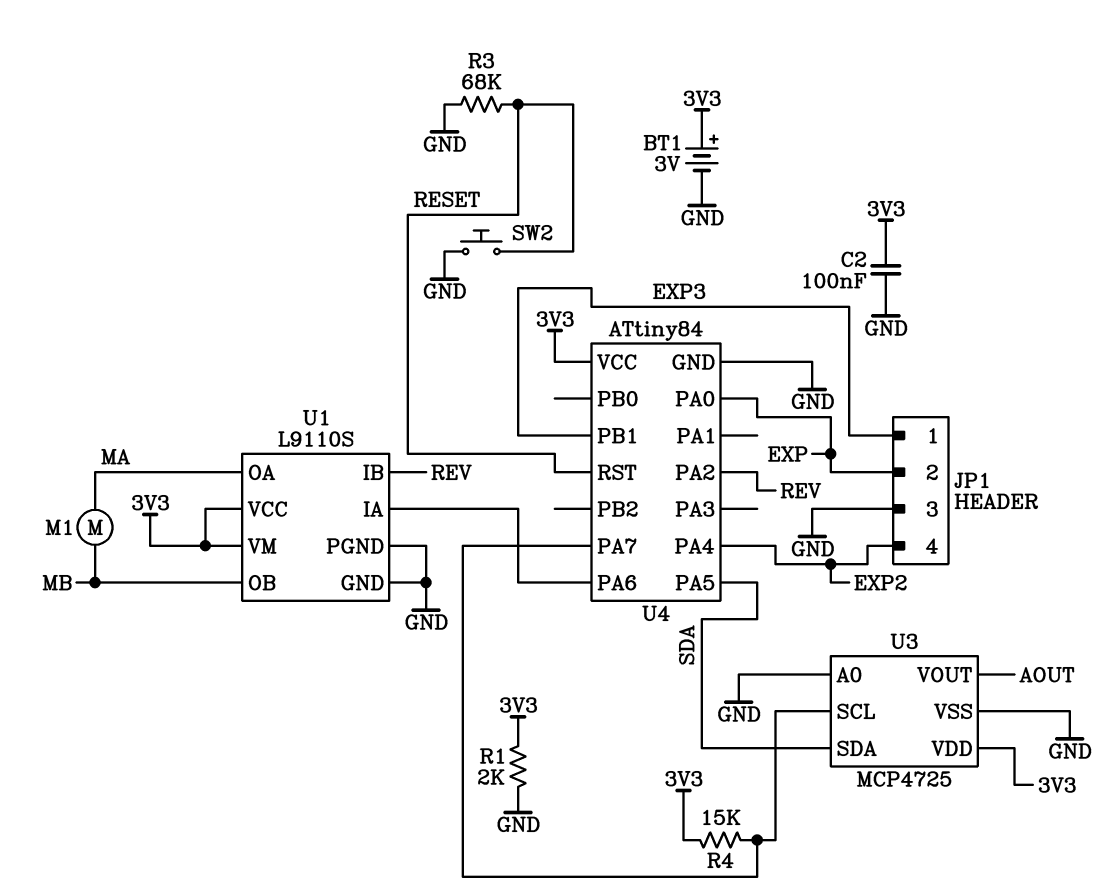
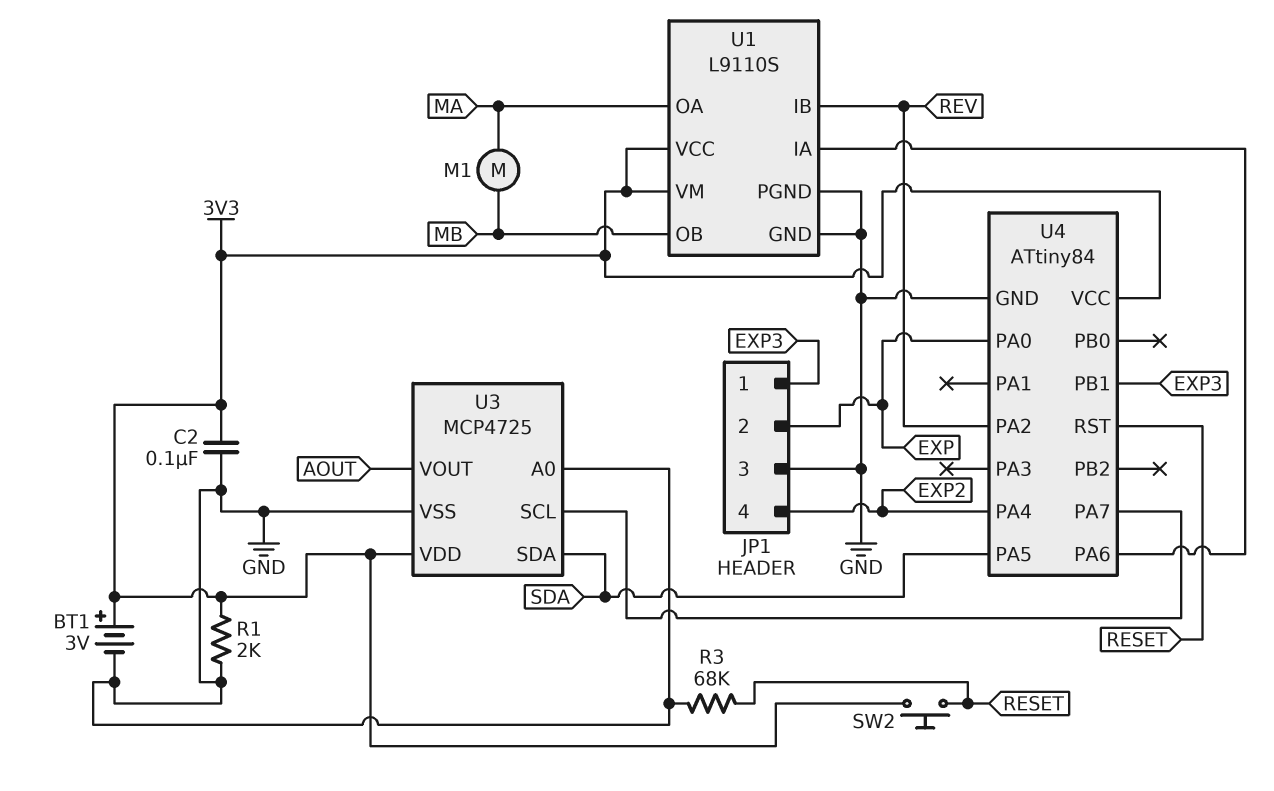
R4: 15k (3V3, U3/SCL) -> none
SW2: button (GND, RESET) -> button (3V3, RESET)

